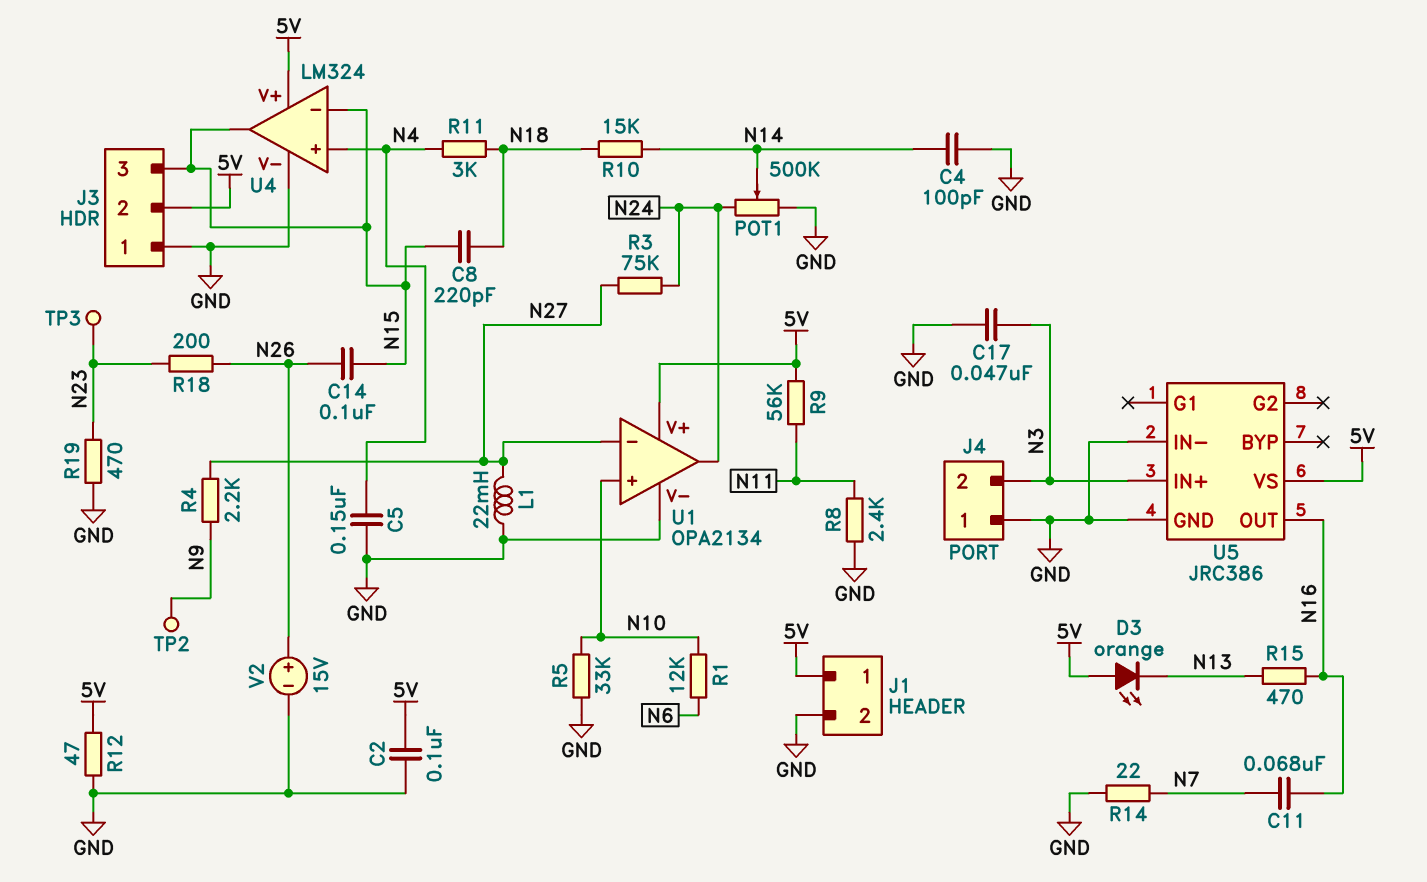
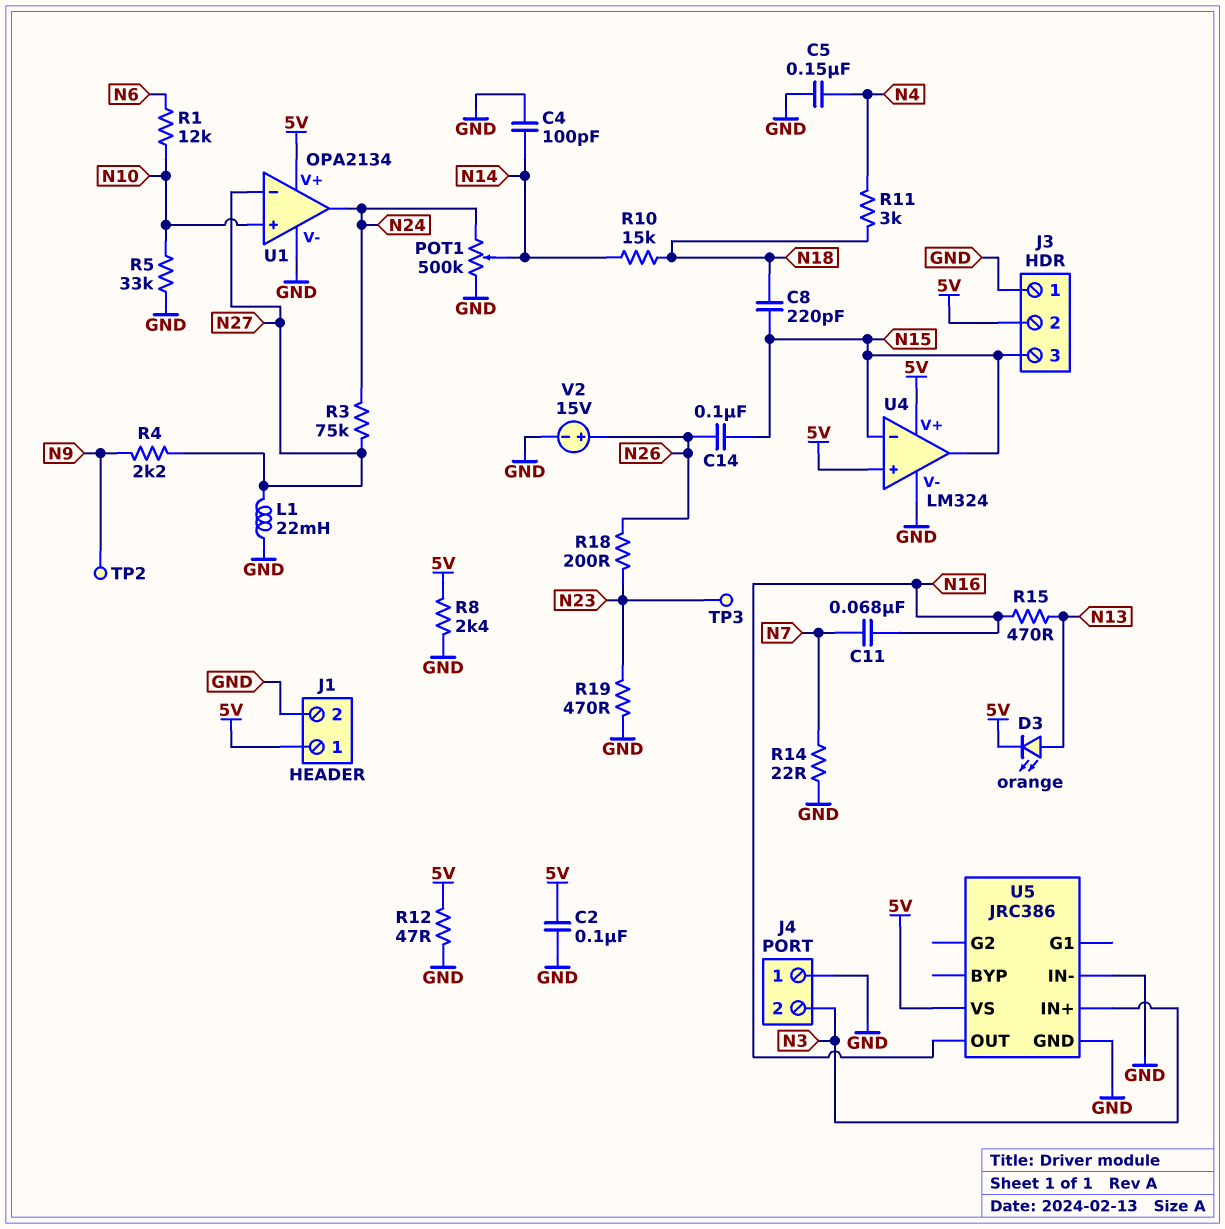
C17: 47nF (GND, N3) -> none
D3: LED orange (A 5V, K N13) -> LED orange (A N13, K 5V)
R8: 2.4k (GND, N11) -> 2.4k (5V, GND)
R9: 56k (5V, N11) -> none
U4 pin in+: N4 -> 5V

